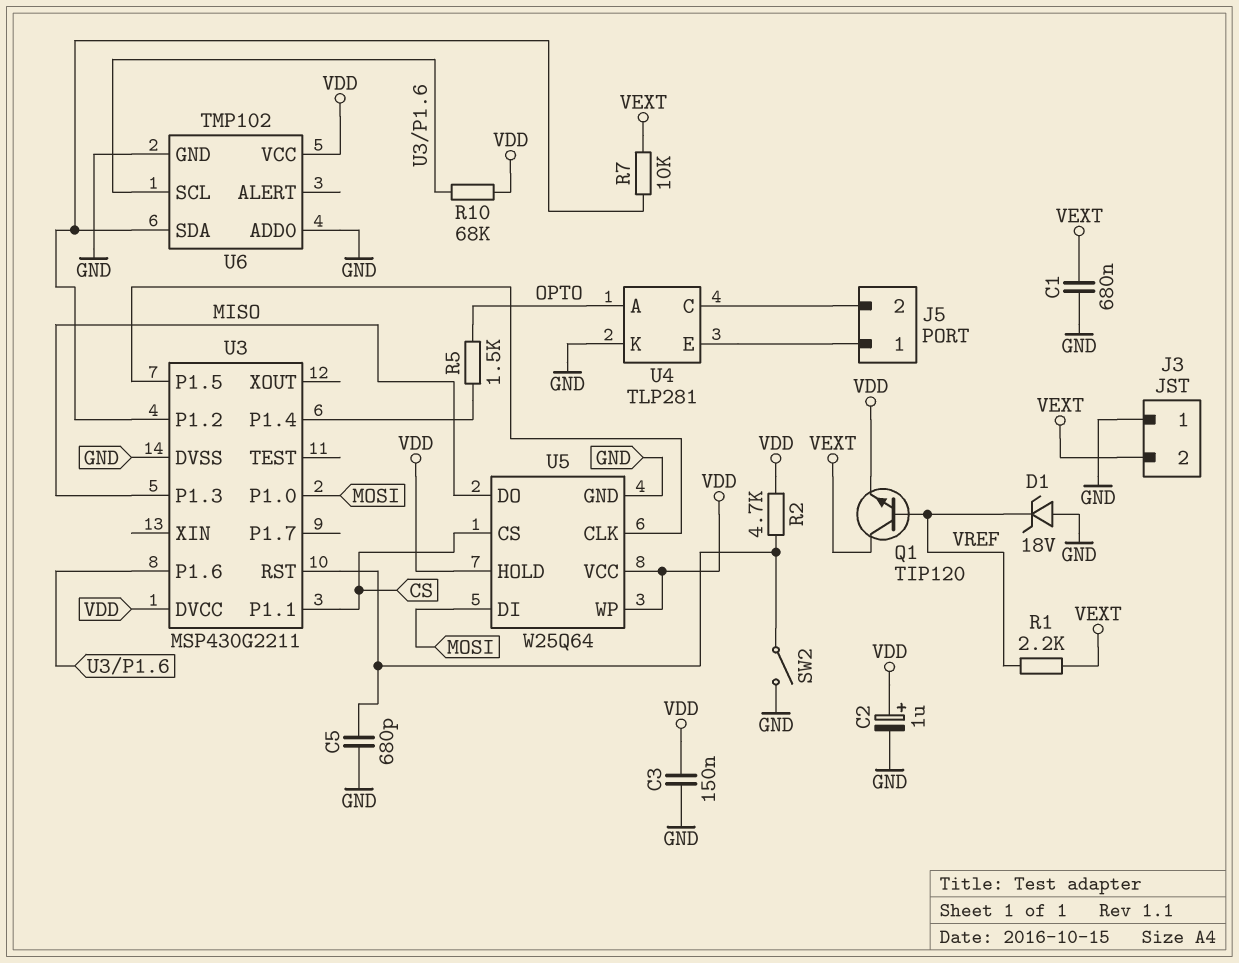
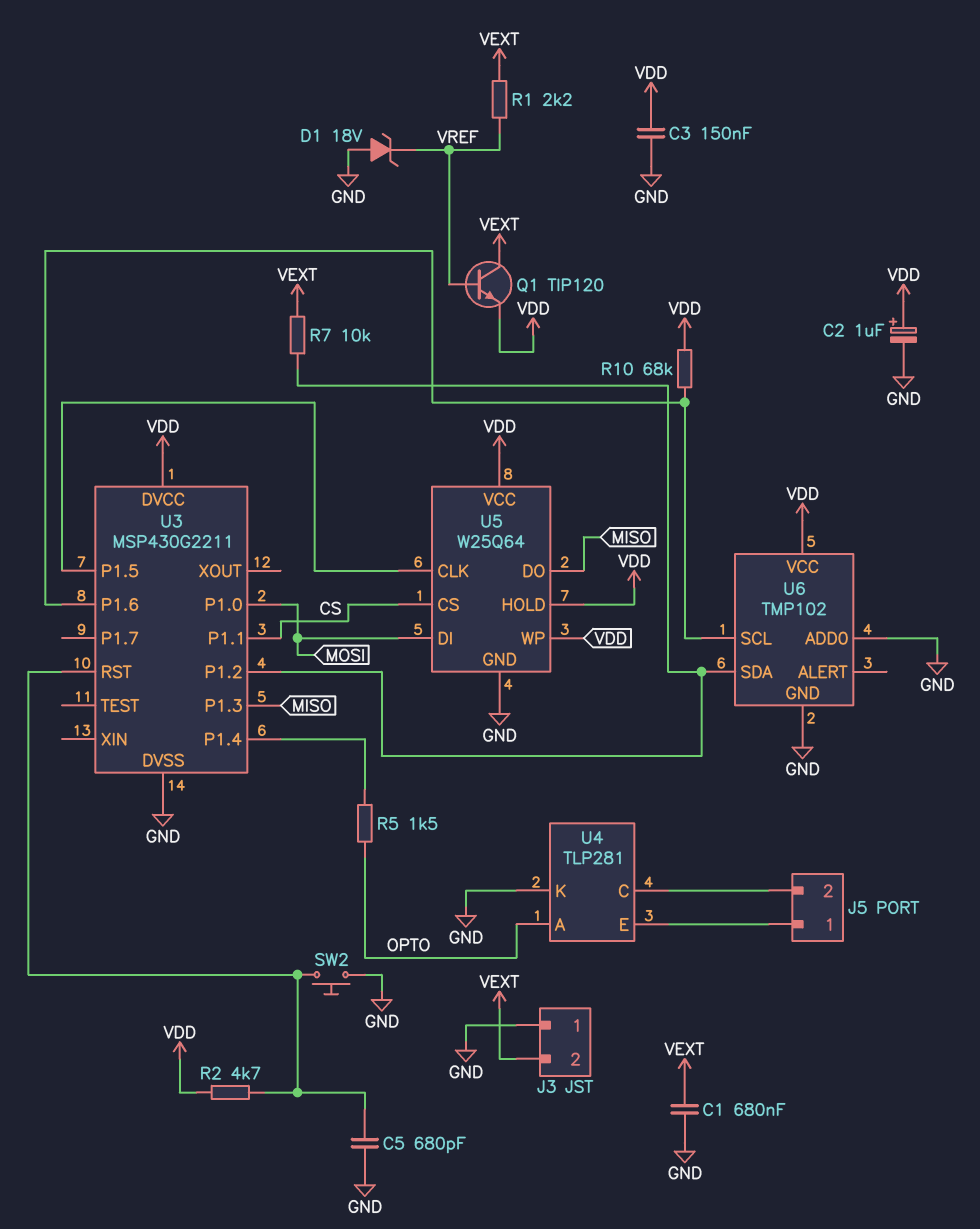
SW2: switch (GND, U3/RST) -> button (GND, U3/RST)

